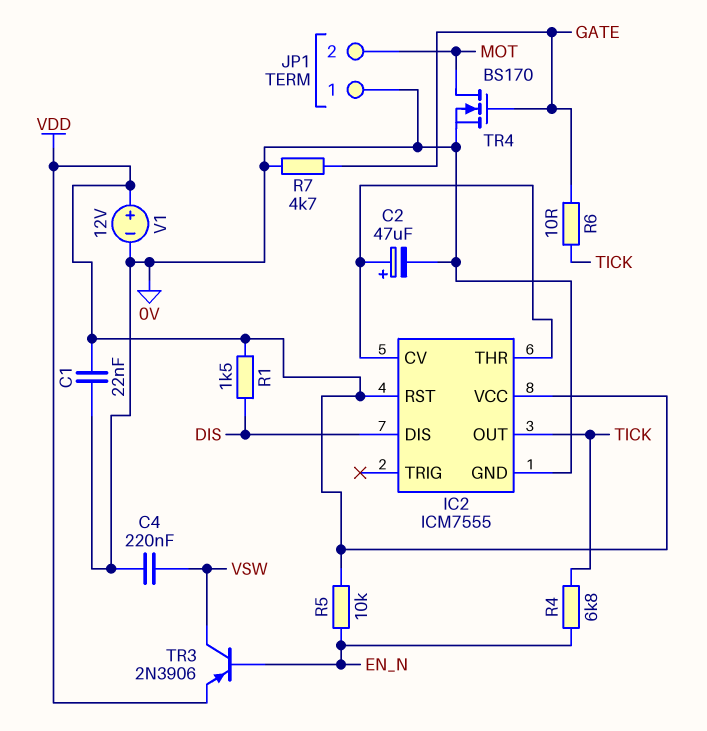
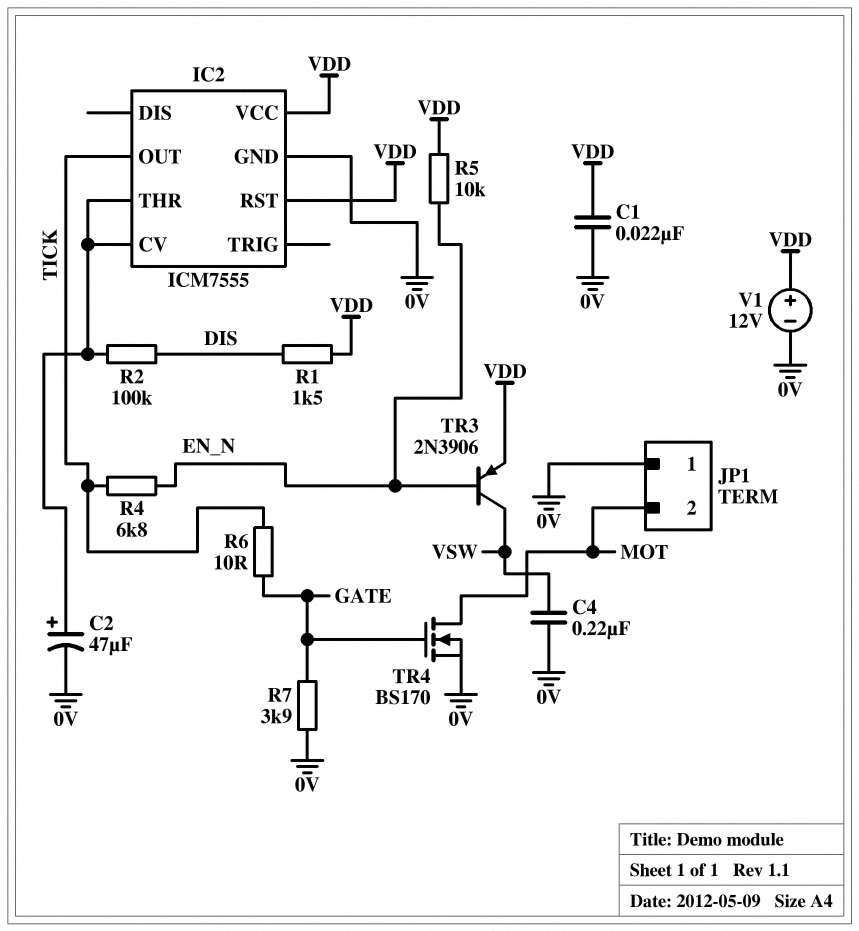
IC2 pin DIS: DIS -> none
R2: none -> 100k (DIS, IC2/CV)
R7: 4.7k (0V, GATE) -> 3.9k (0V, GATE)

